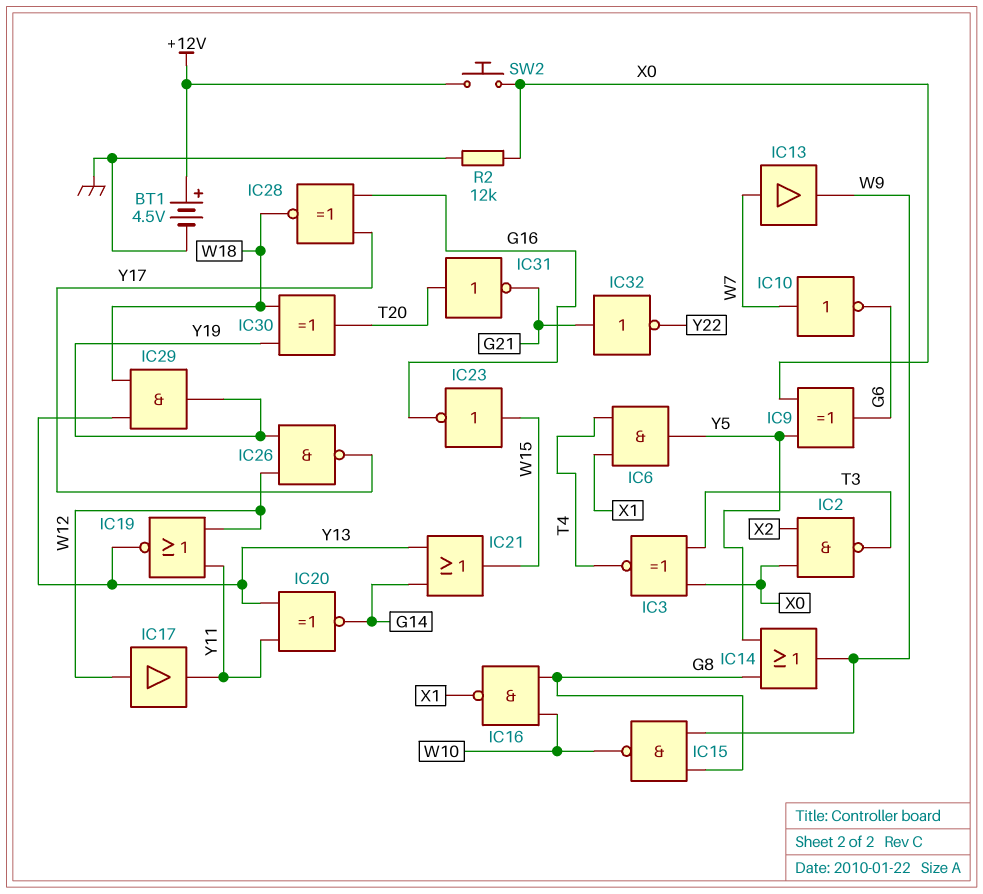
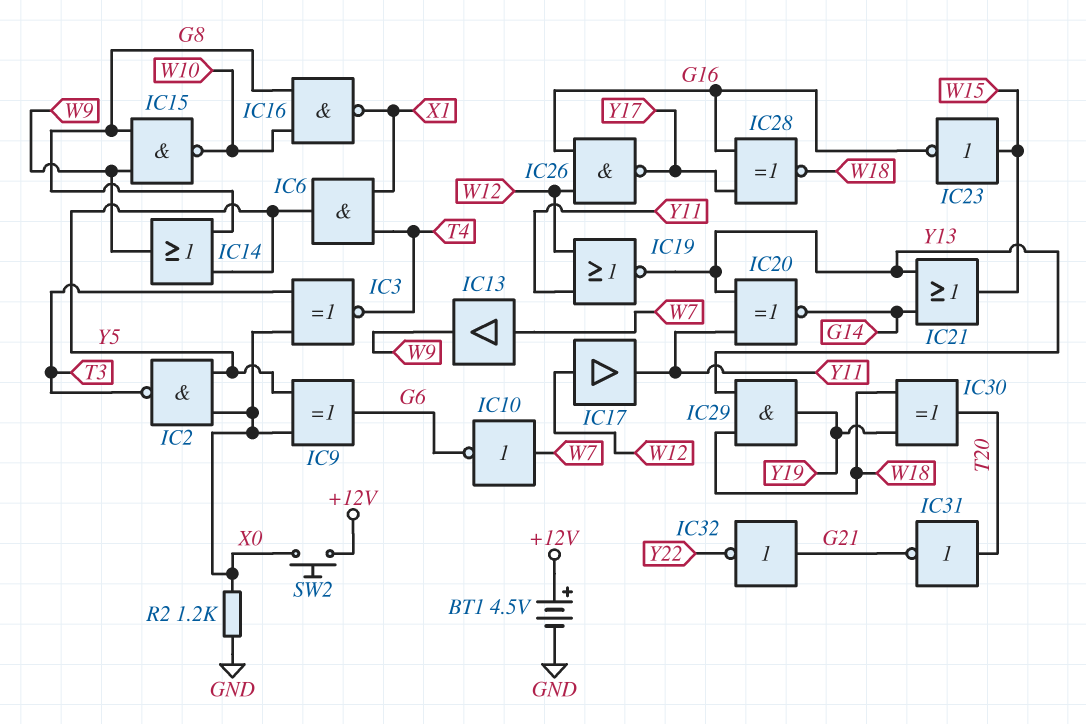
IC2: NAND (in X0, in X2, out T3) -> NAND (in X0, in Y5, out T3)
IC26: NAND (in W12, in Y19, out Y17) -> NAND (in G16, in W12, out Y17)
R2: 12k (GND, X0) -> 1.2k (GND, X0)

